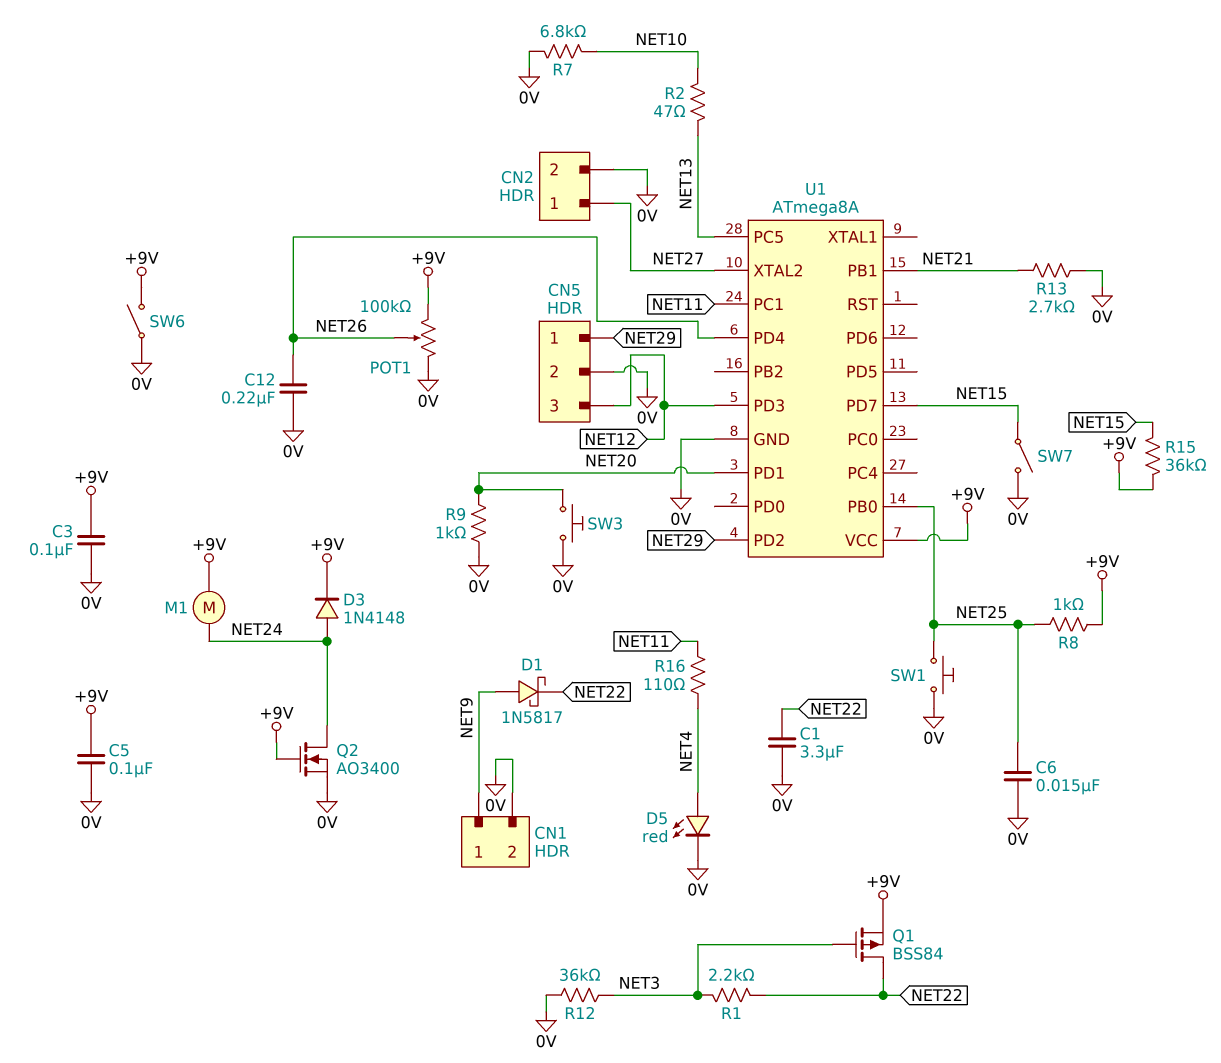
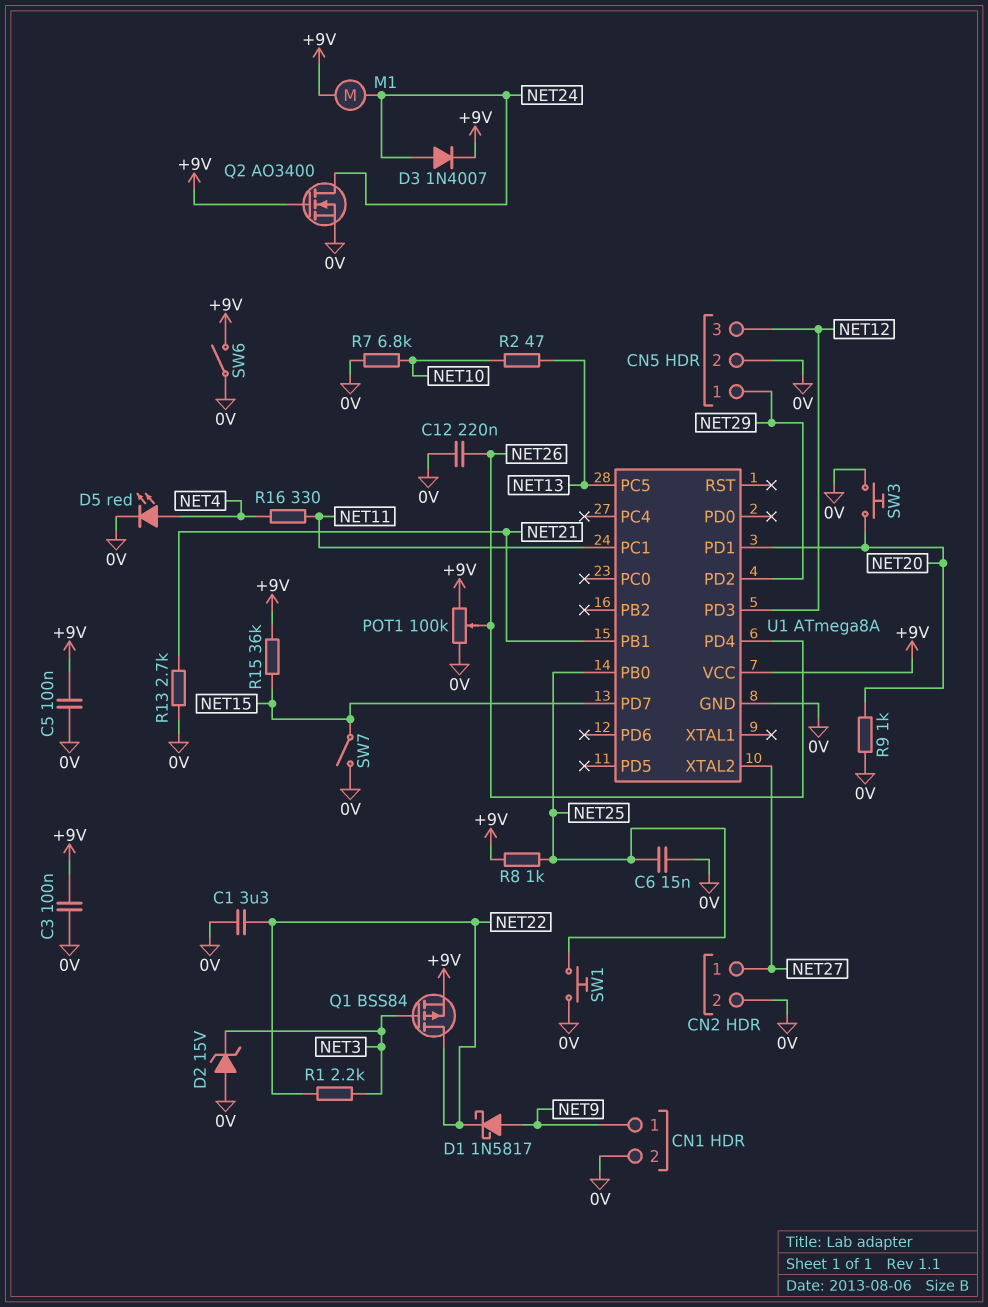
D2: none -> zener 15V (A 0V, K NET3)
D3: diode 1N4148 (A NET24, K +9V) -> diode 1N4007 (A NET24, K +9V)
R12: 36k (0V, NET3) -> none
R16: 110 (NET4, NET11) -> 330 (NET4, NET11)

